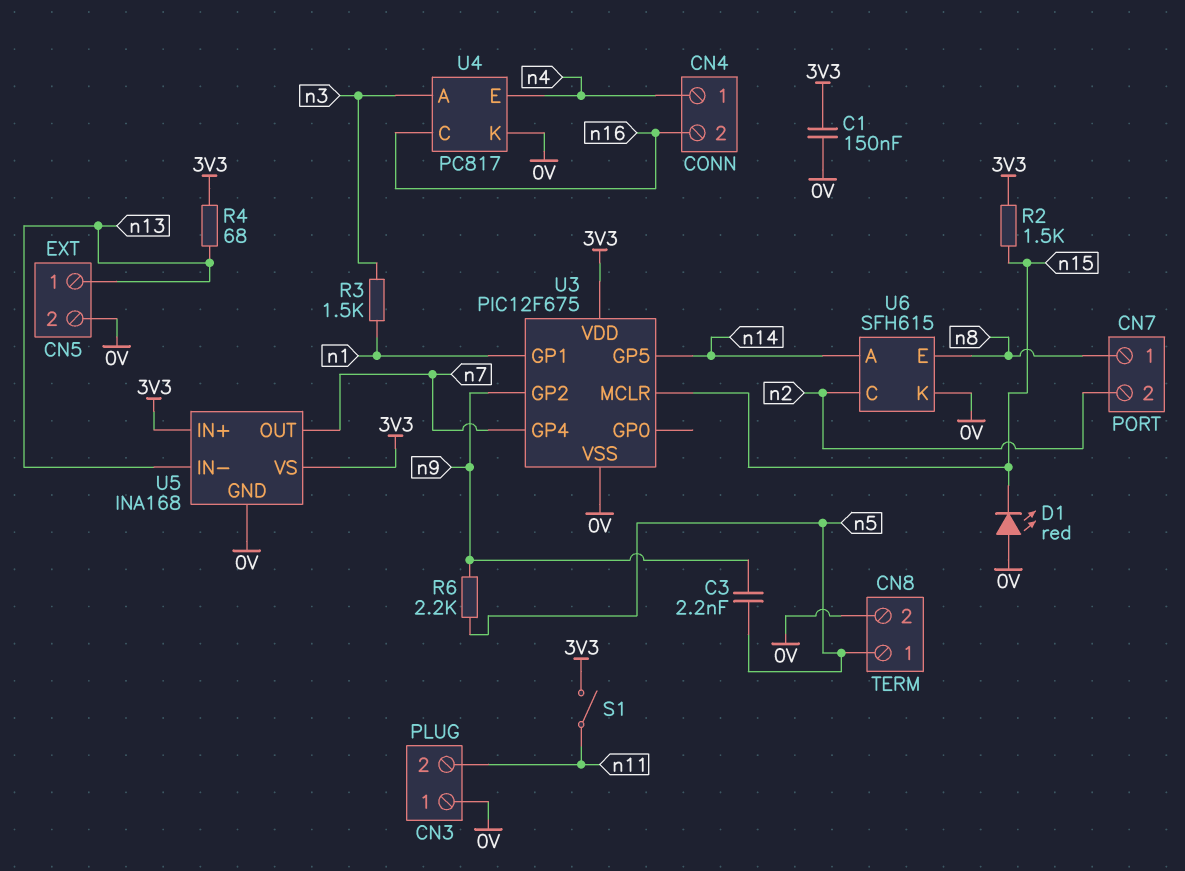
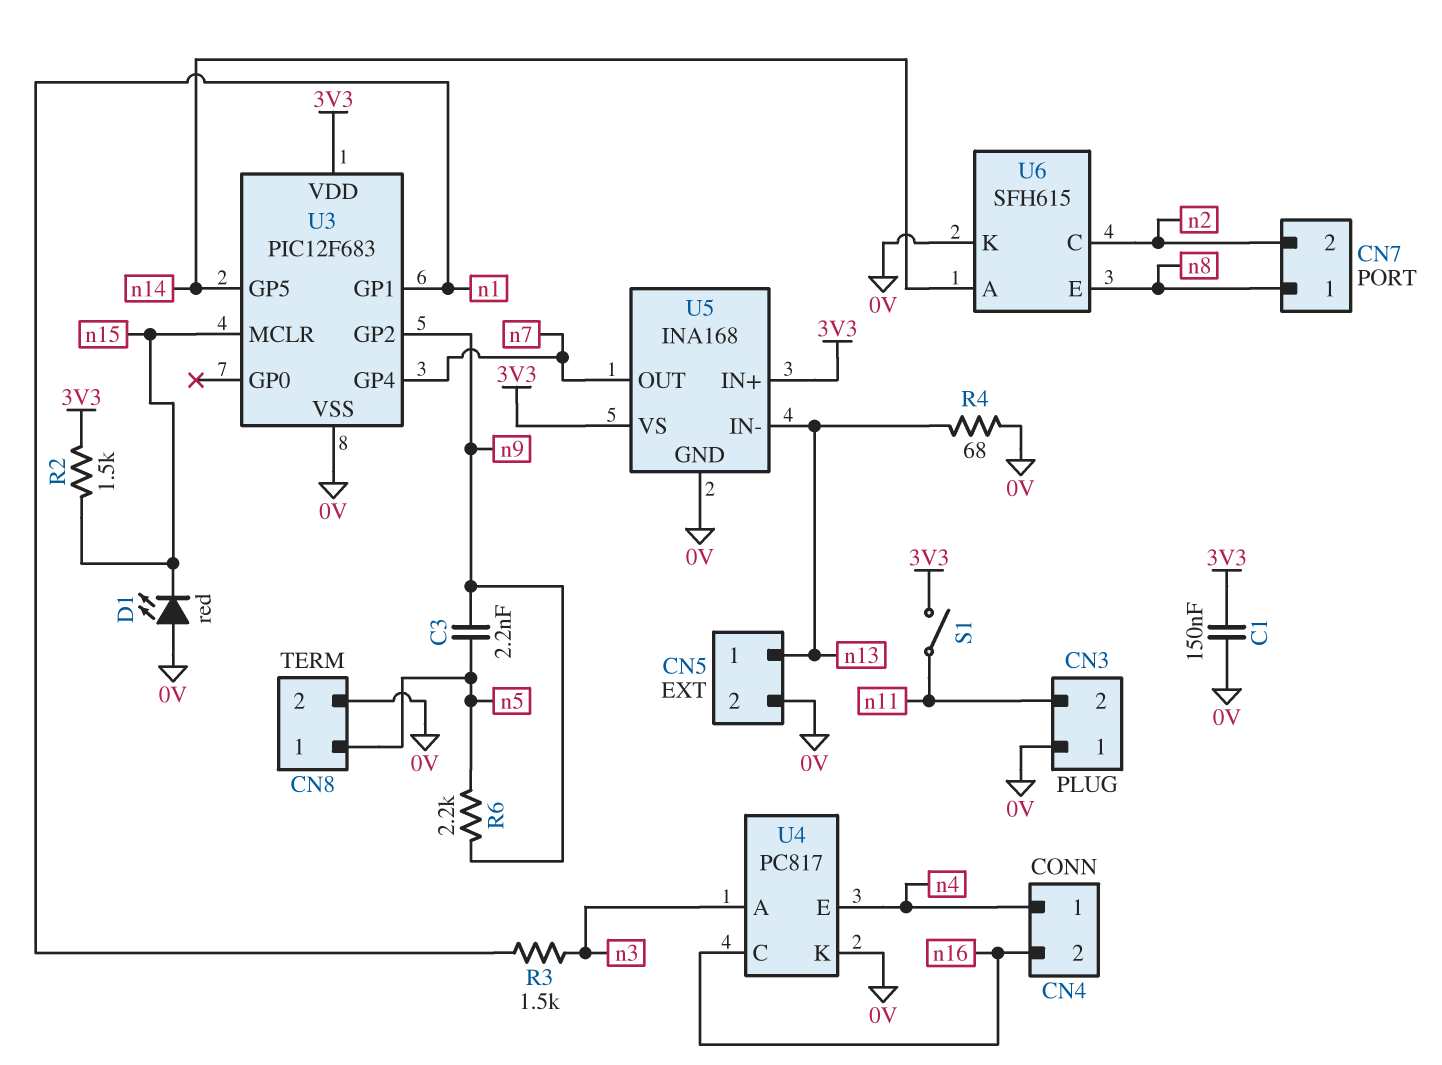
R4: 68 (3V3, n13) -> 68 (0V, n13)
U3: PIC12F675 -> PIC12F683

